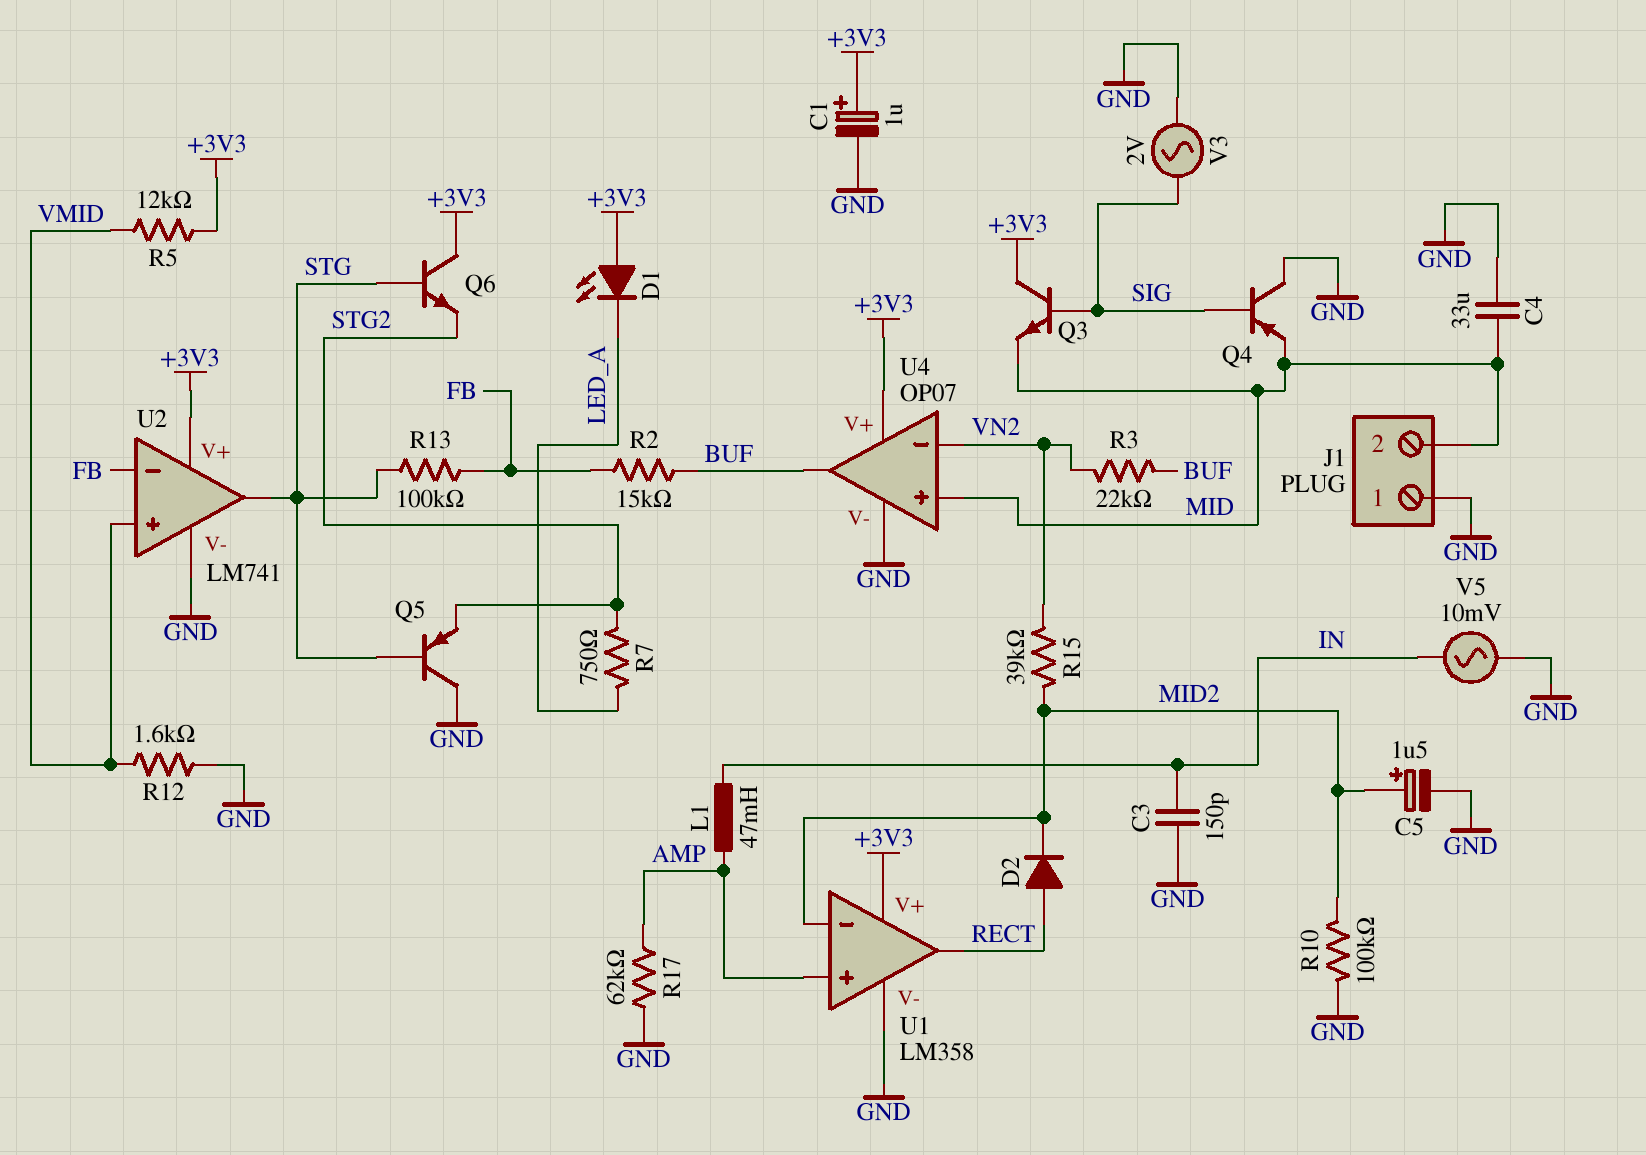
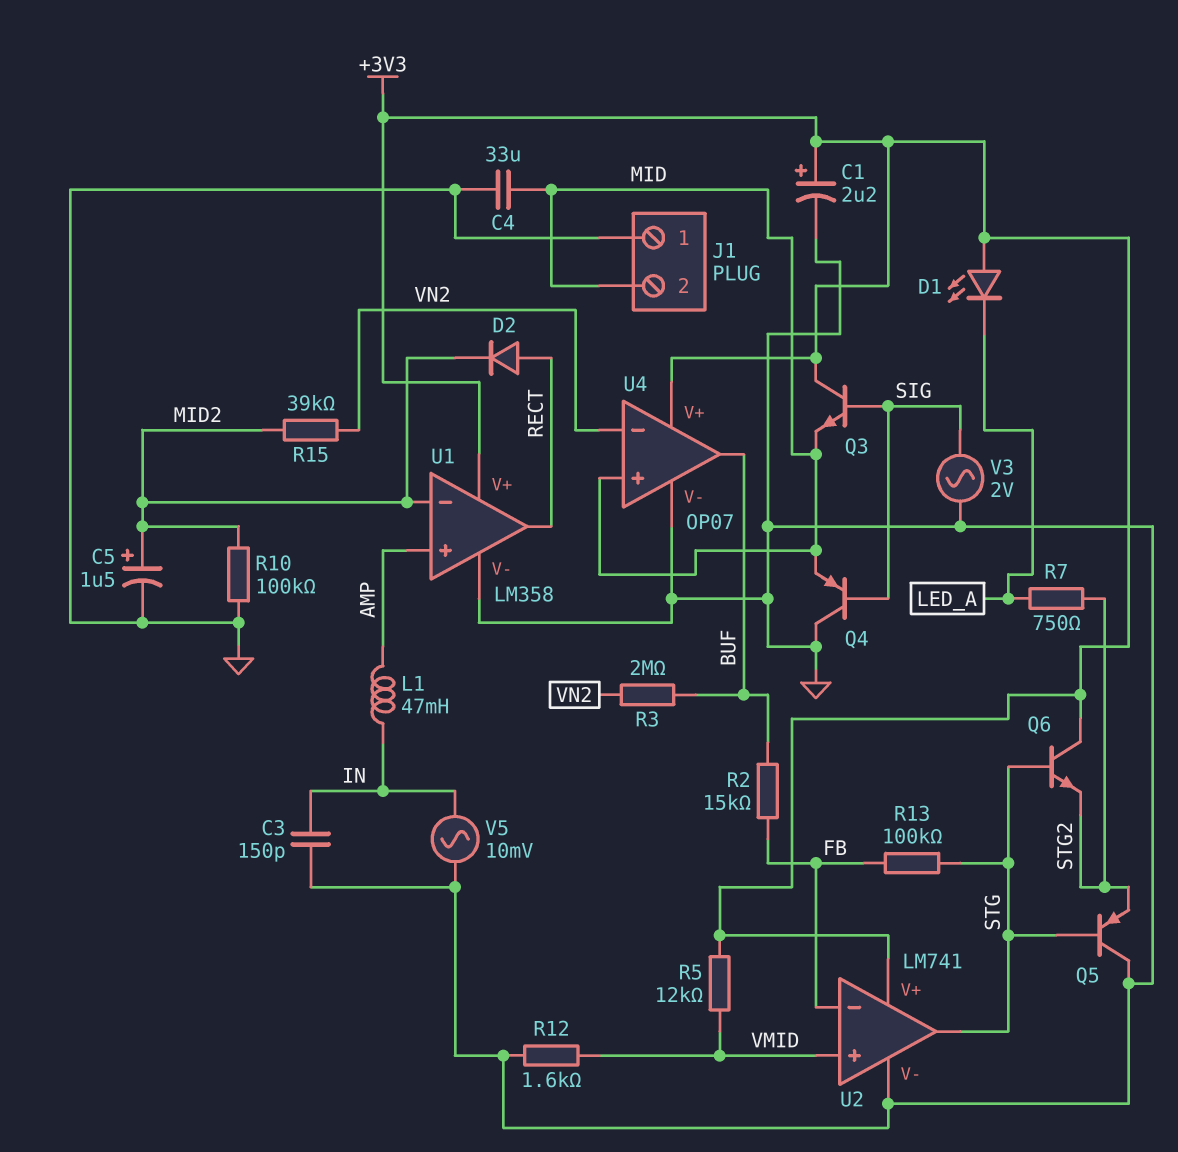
C1: 1uF (plus +3V3, minus GND) -> 2.2uF (plus +3V3, minus GND)
R3: 22k (BUF, VN2) -> 2M (BUF, VN2)
R17: 62k (AMP, GND) -> none

